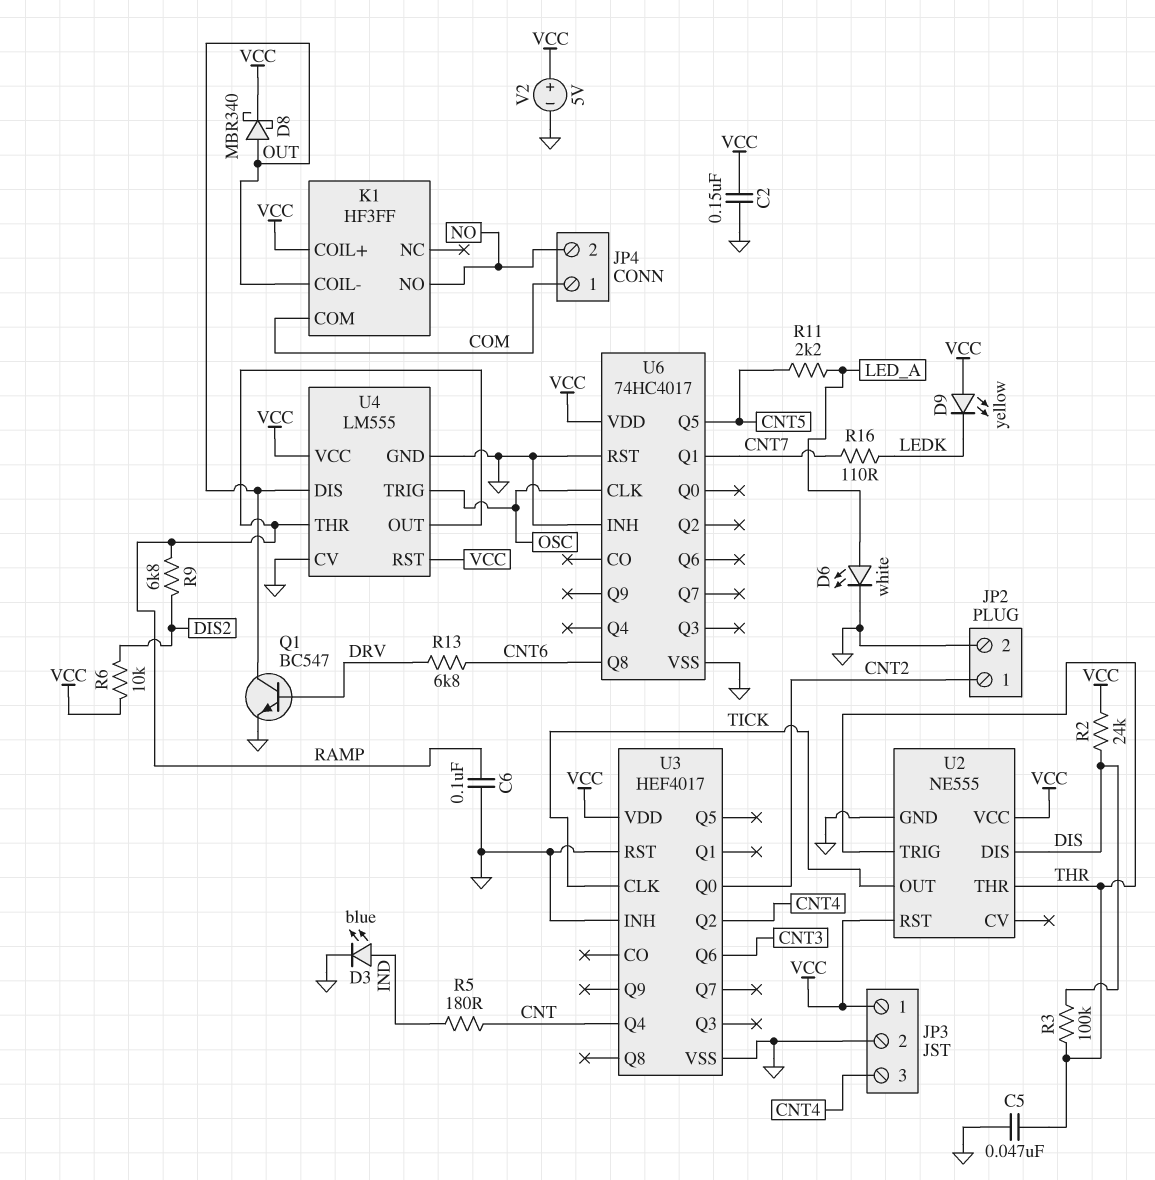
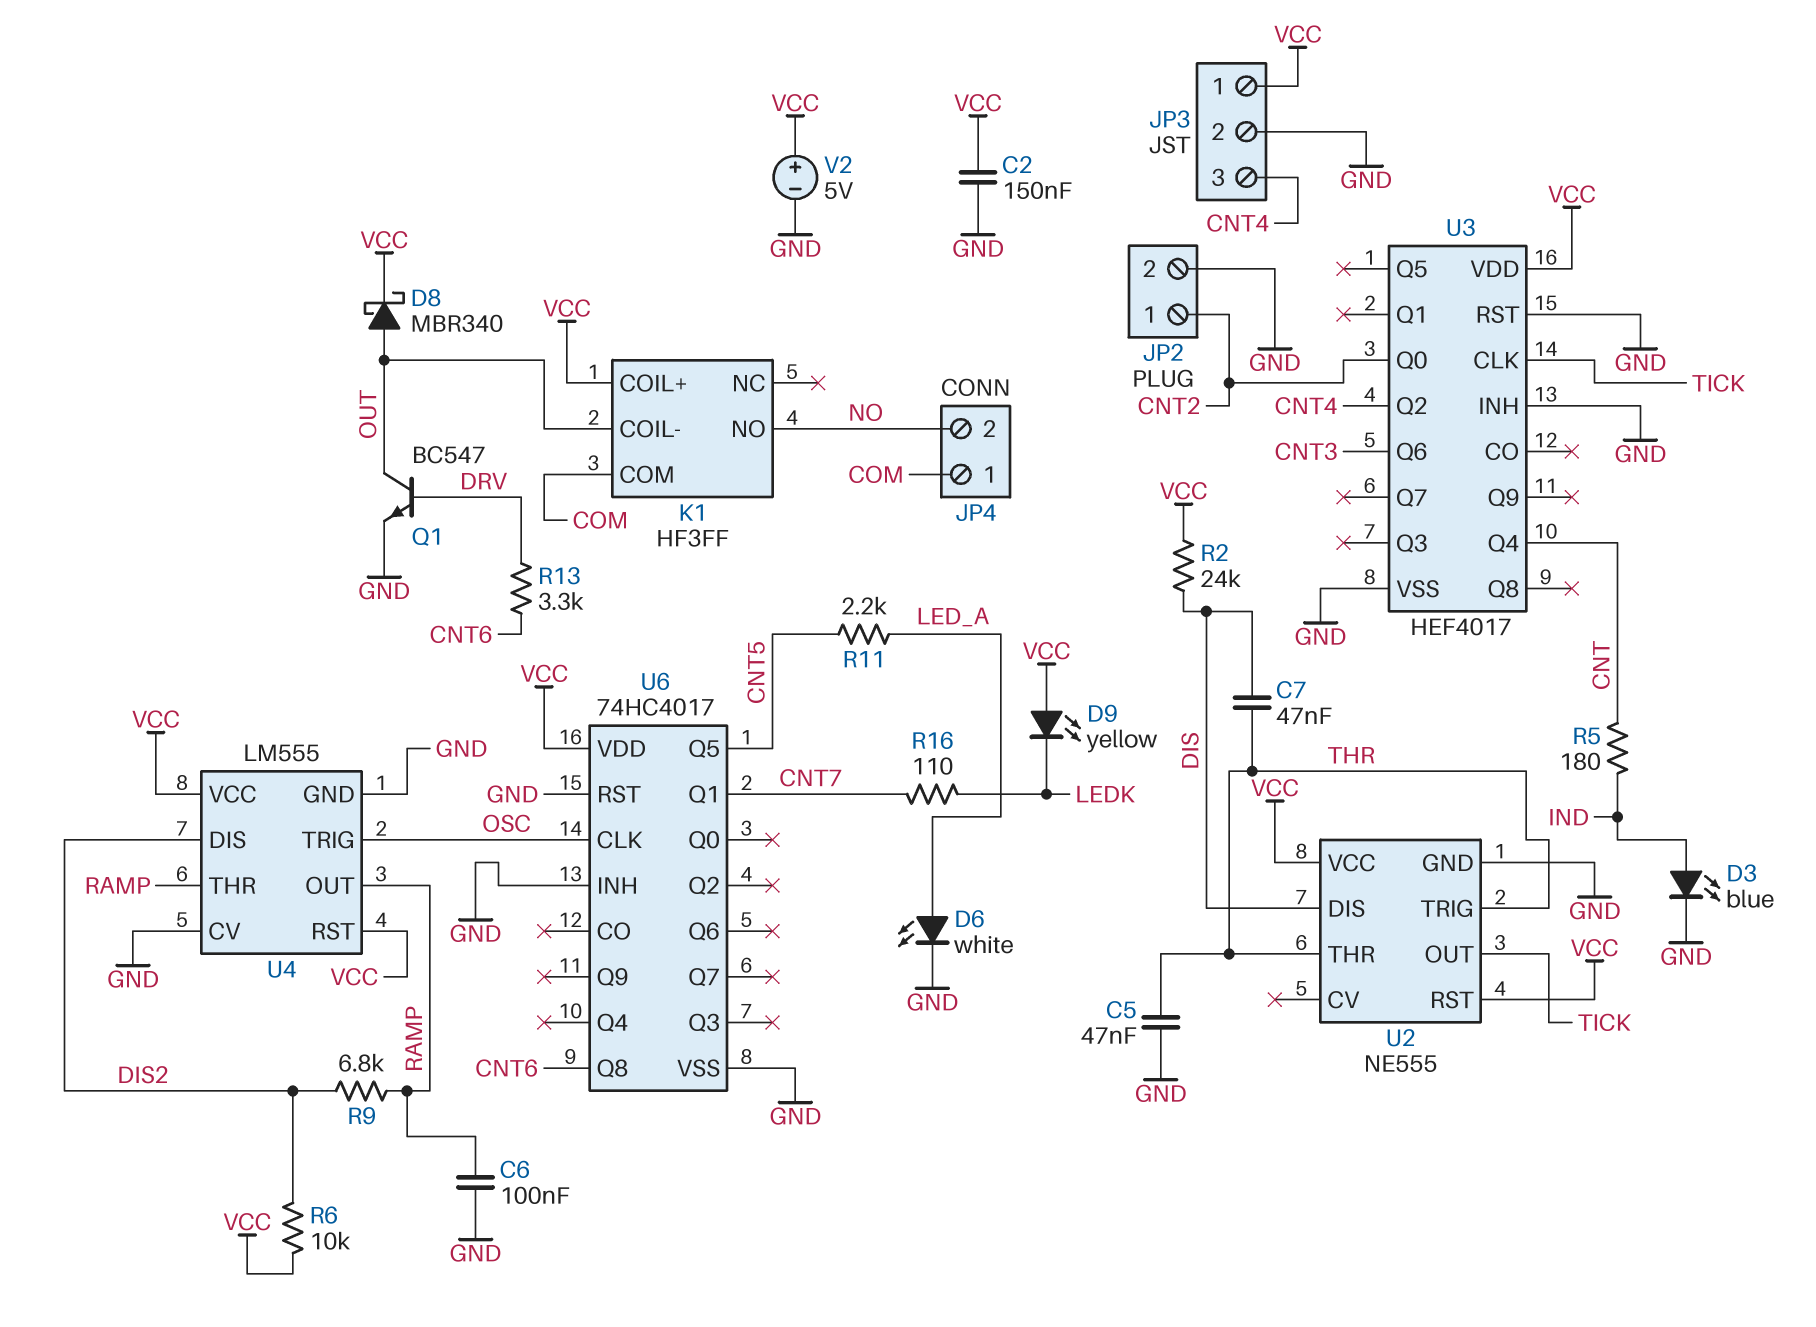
C7: none -> 47nF (DIS, THR)
R3: 100k (DIS, THR) -> none
R13: 6.8k (CNT6, DRV) -> 3.3k (CNT6, DRV)
U4 pin DIS: OUT -> DIS2

